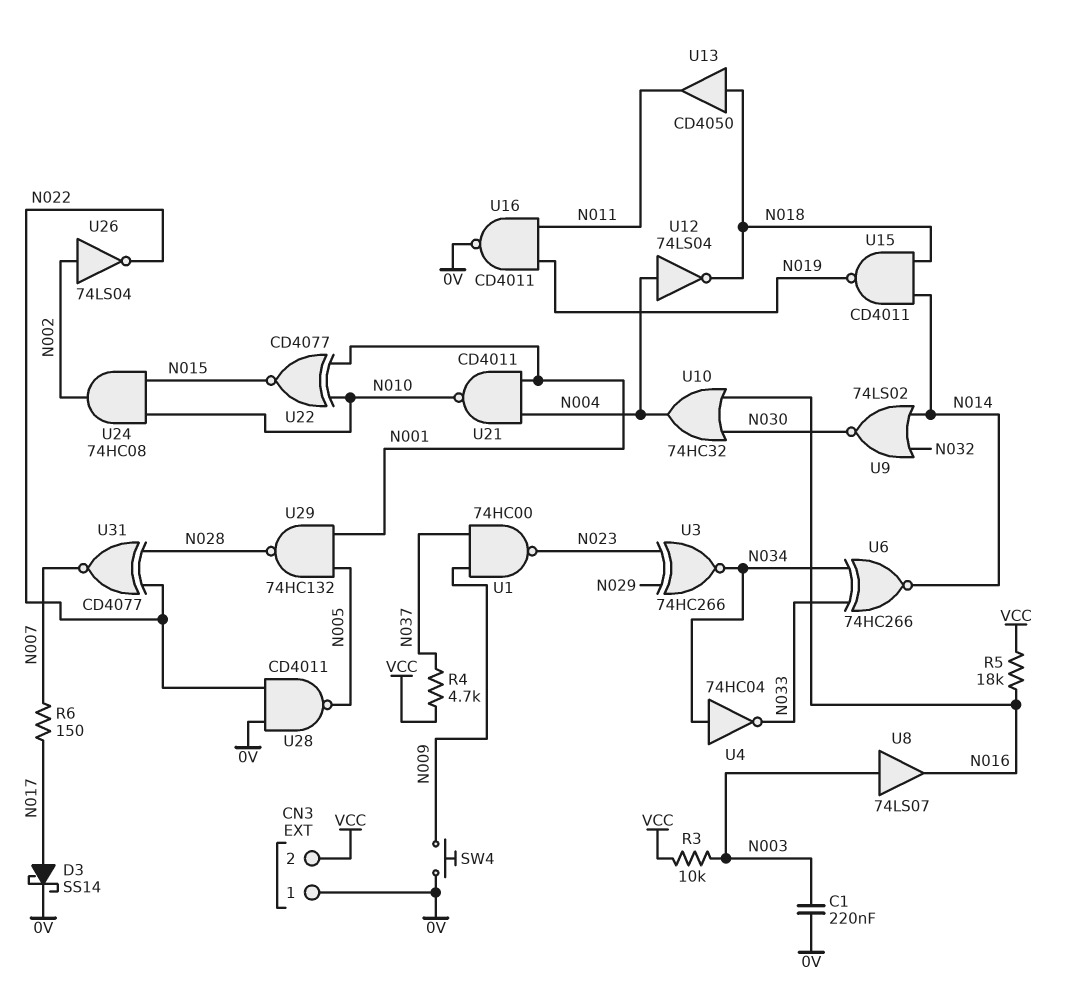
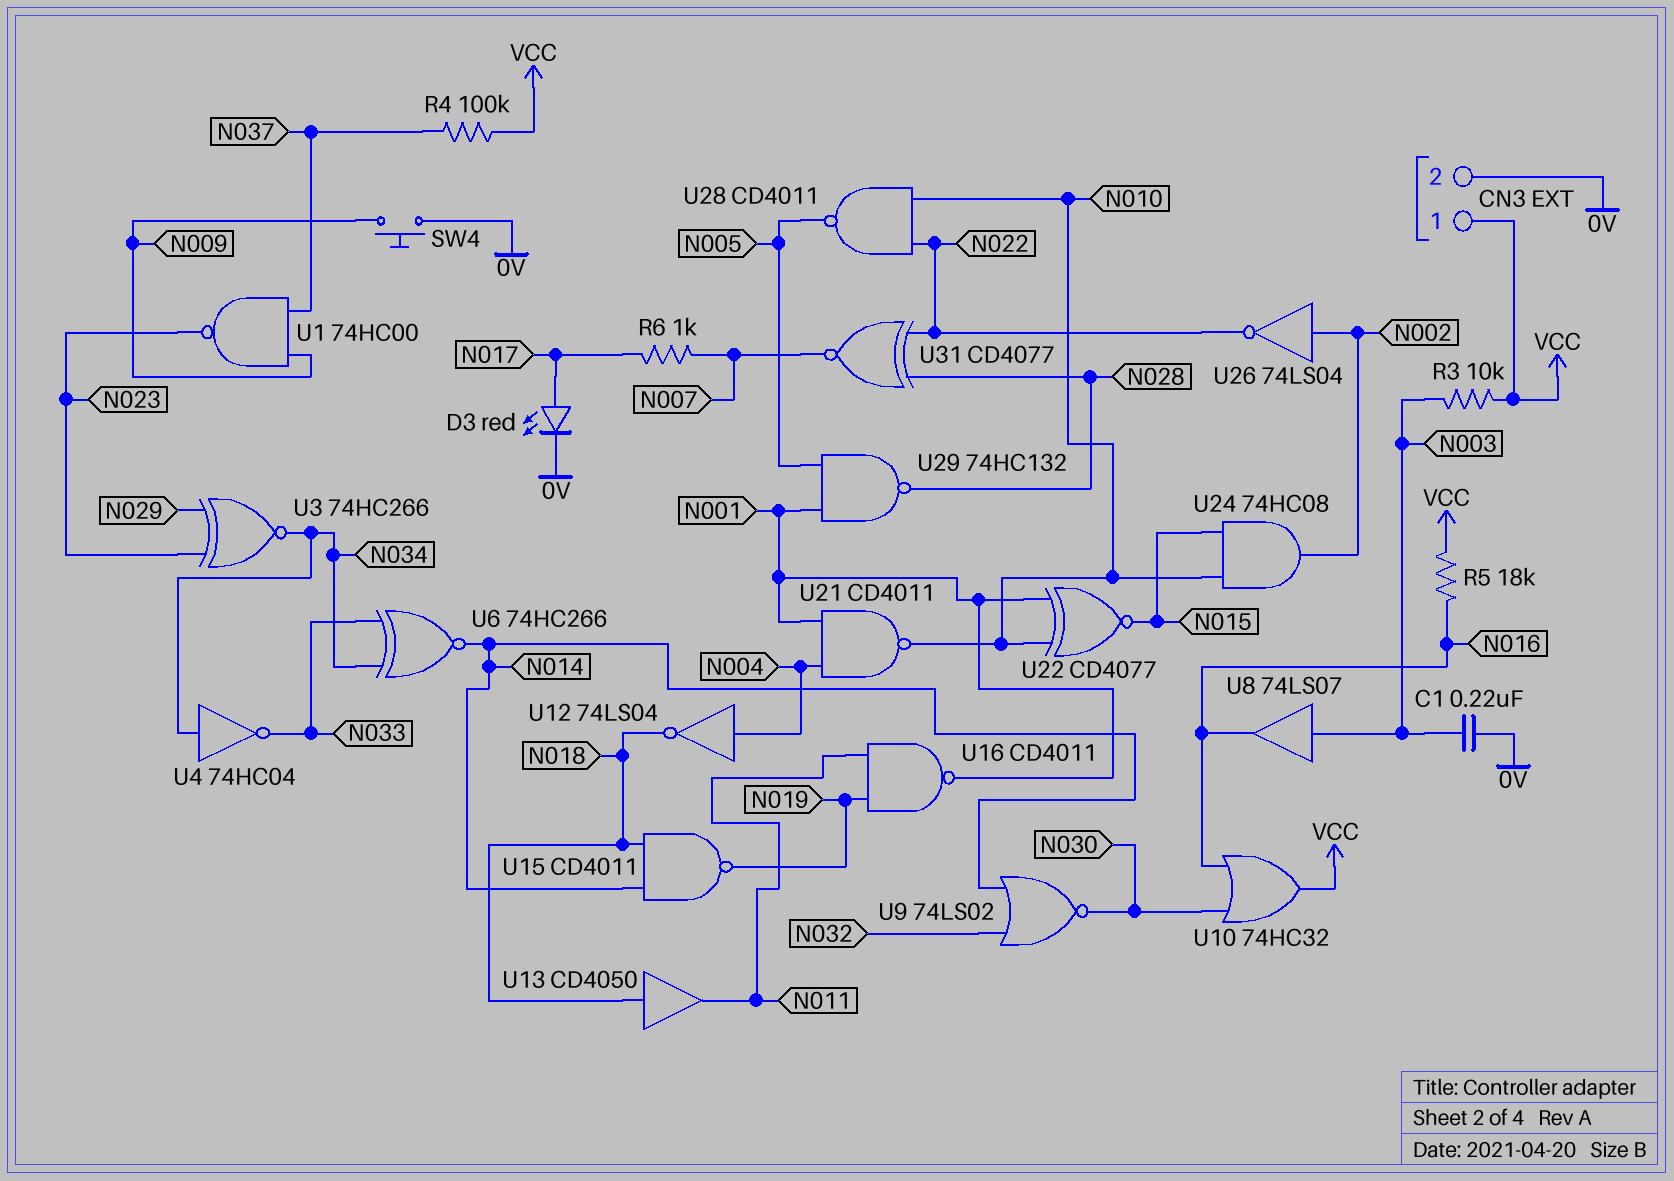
CN3 pin 1: 0V -> VCC
CN3 pin 2: VCC -> 0V
D3: schottky SS14 (A N017, K 0V) -> LED red (A N017, K 0V)
R4: 4.7k (N037, VCC) -> 100k (N037, VCC)
R6: 150 (N007, N017) -> 1k (N007, N017)
U10: OR 74HC32 (in N016, in N030, out N004) -> OR 74HC32 (in N016, in N030, out VCC)
U16: NAND CD4011 (in N011, in N019, out 0V) -> NAND CD4011 (in N011, in N019, out N001)
U28: NAND CD4011 (in 0V, in N022, out N005) -> NAND CD4011 (in N010, in N022, out N005)

